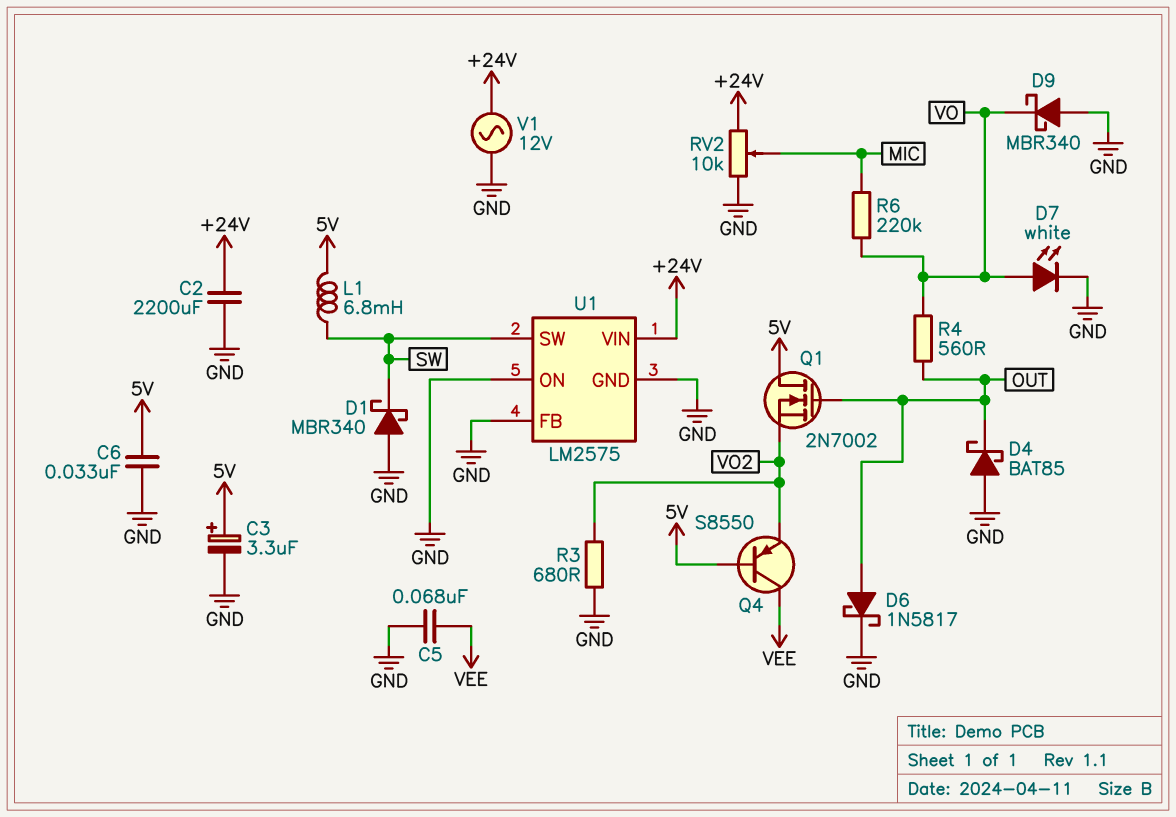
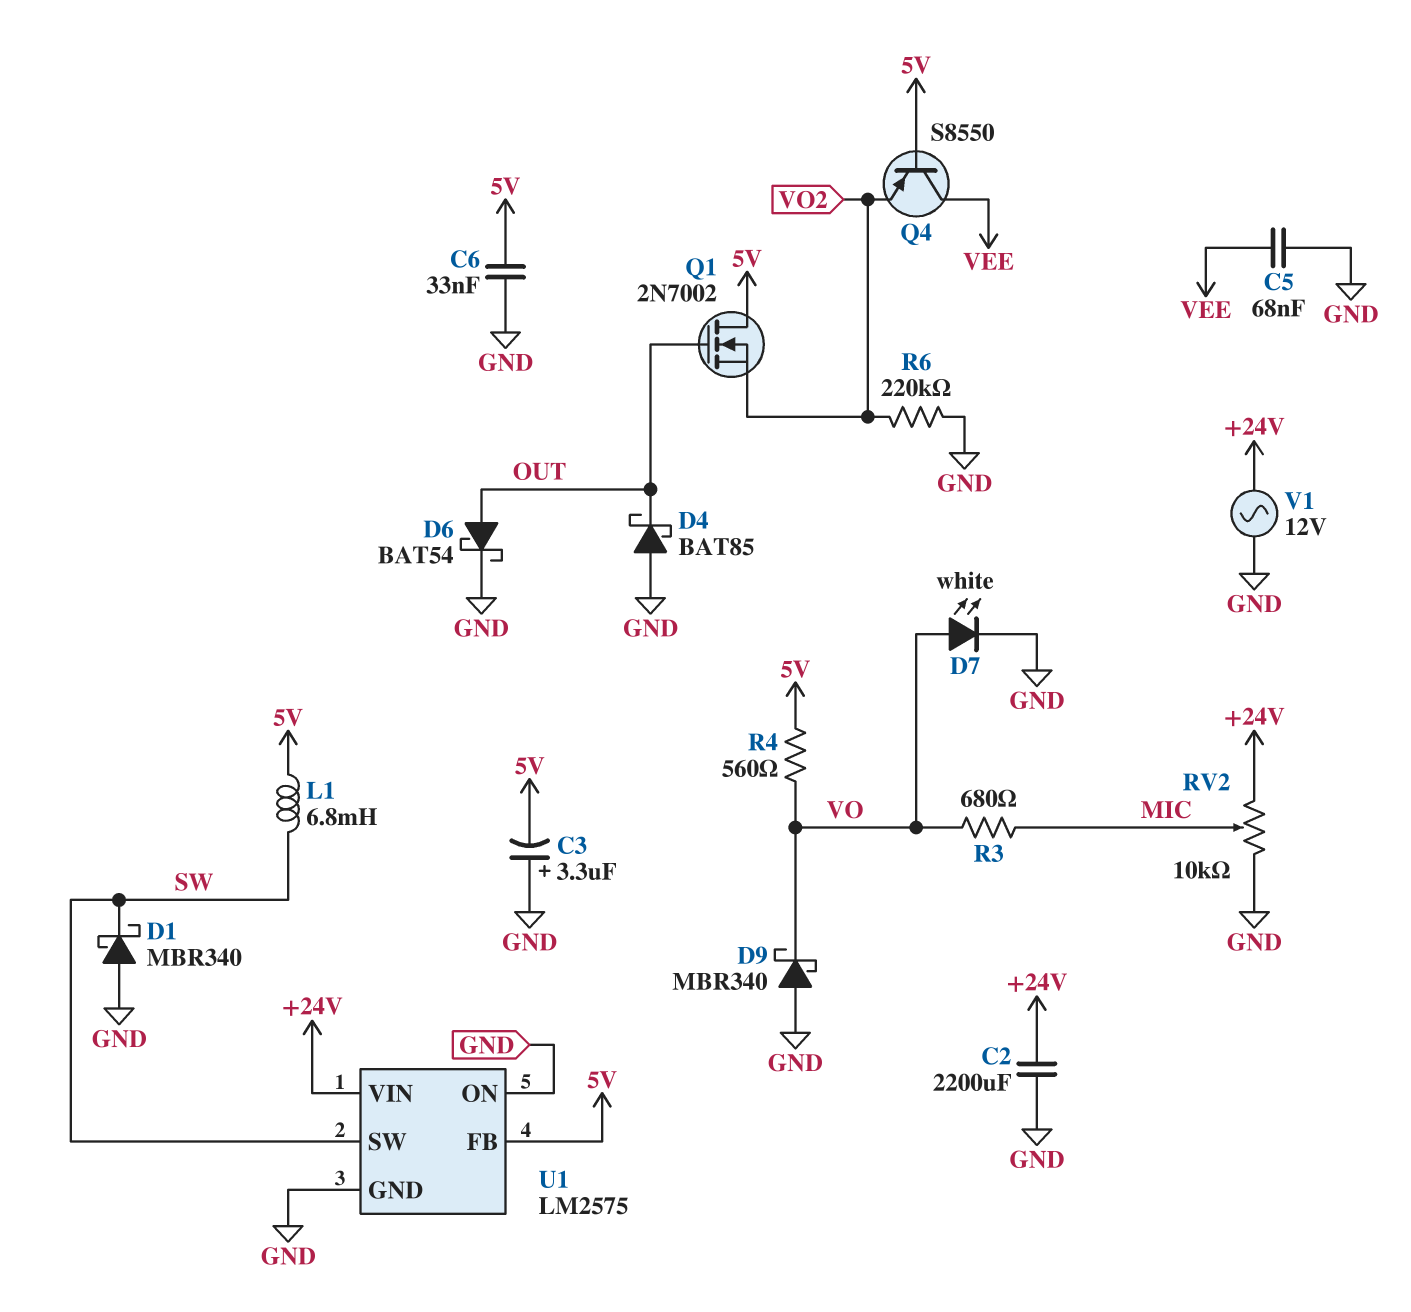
C3: 3.3uF (plus 5V, minus GND) -> 3.3uF (plus GND, minus 5V)
D6: schottky 1N5817 (A OUT, K GND) -> schottky BAT54 (A OUT, K GND)
R3: 680 (GND, VO2) -> 680 (MIC, VO)
R4: 560 (OUT, VO) -> 560 (5V, VO)
R6: 220k (MIC, VO) -> 220k (GND, VO2)
U1 pin FB: GND -> 5V

